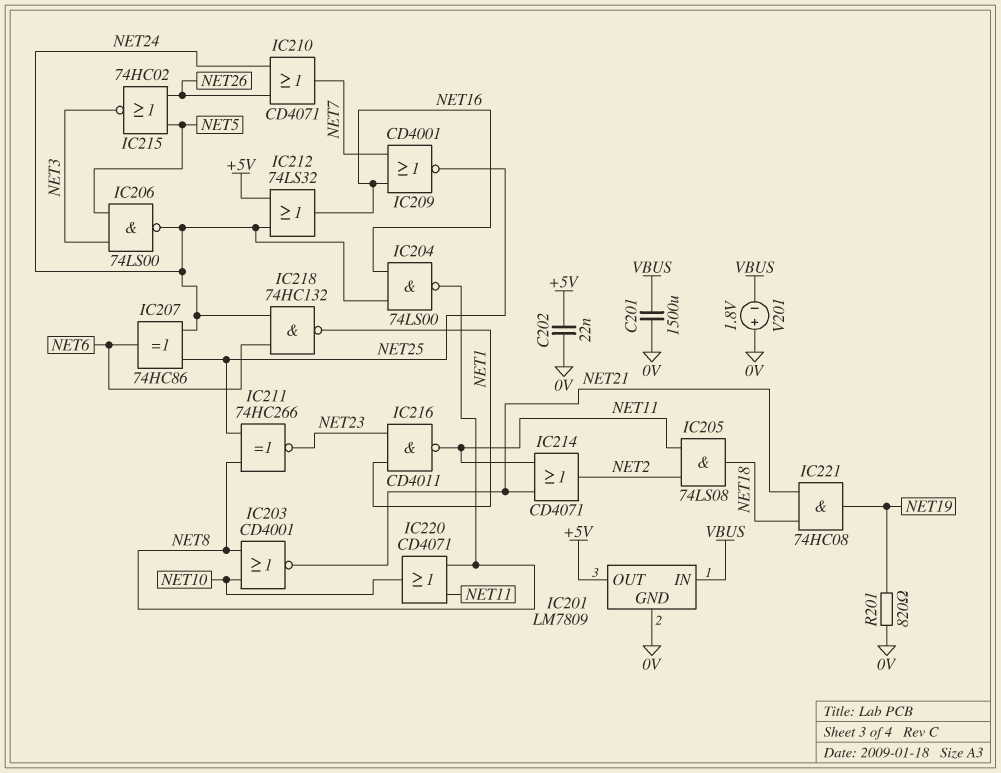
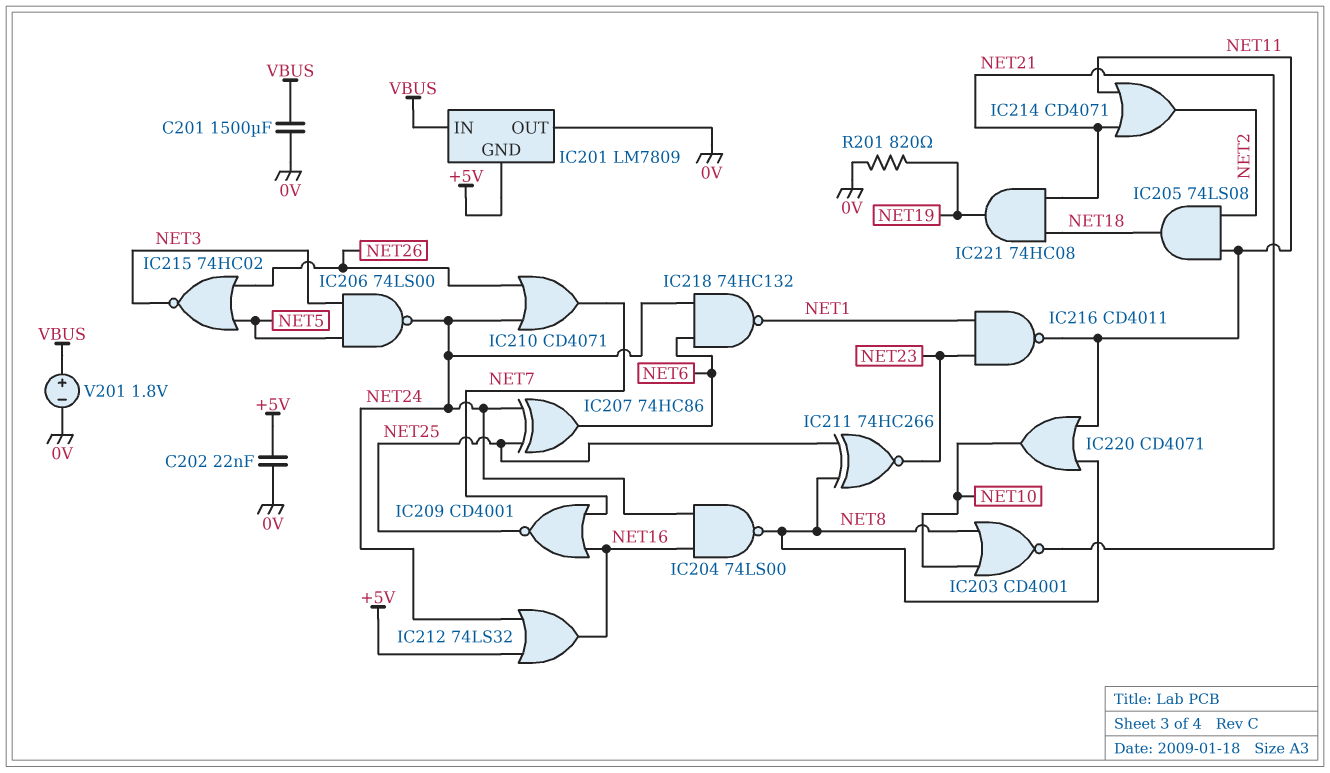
IC201 pin GND: 0V -> +5V
IC201 pin OUT: +5V -> 0V
V201: 1.8V (plus 0V, minus VBUS) -> 1.8V (plus VBUS, minus 0V)

